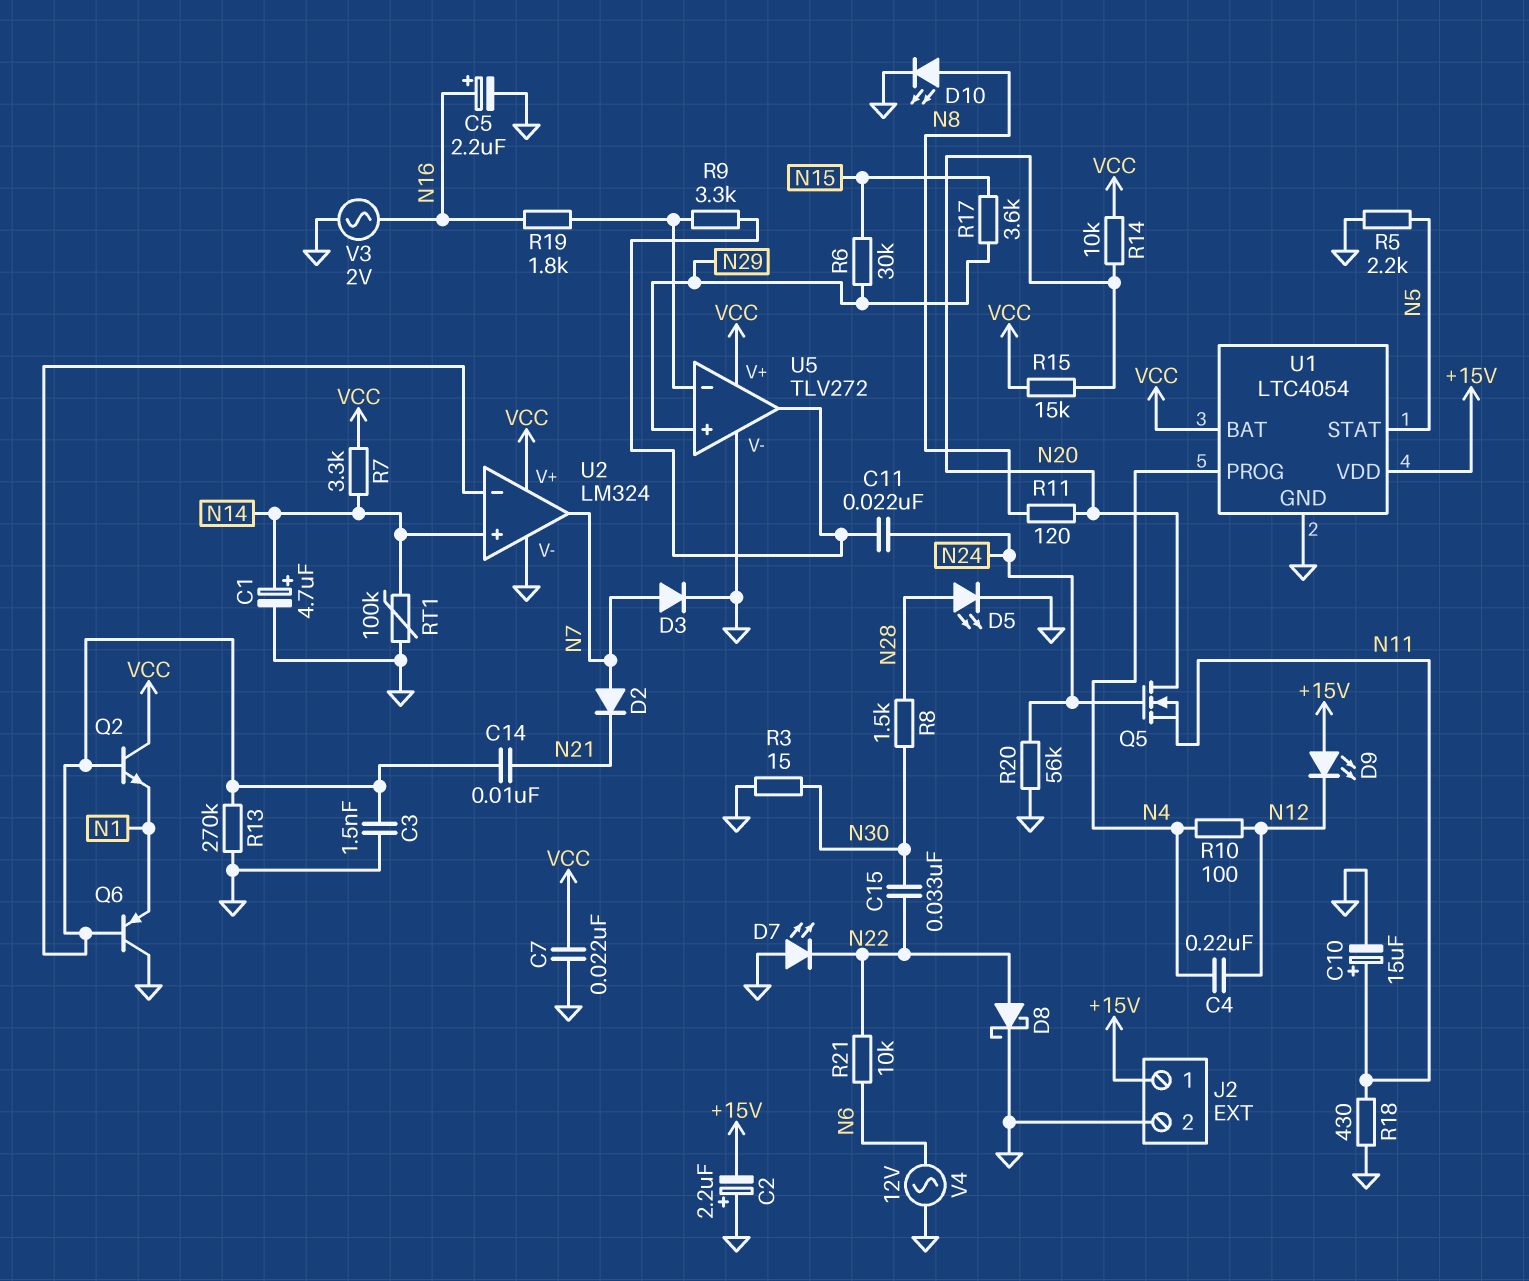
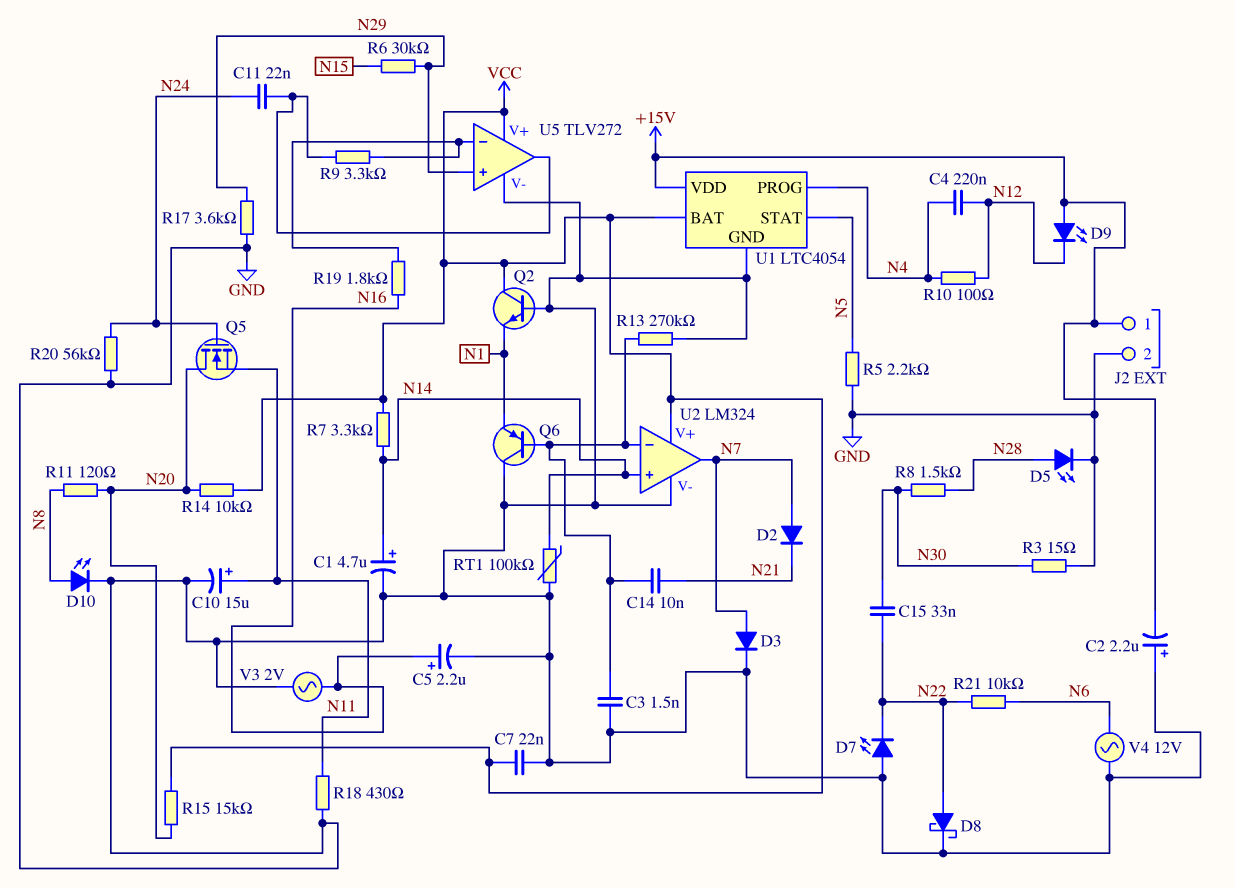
Q2: NPN (B U2/in-, C VCC, E N1) -> NPN (B GND, C VCC, E N1)
R17: 3.6k (N15, N29) -> 3.6k (GND, N29)

